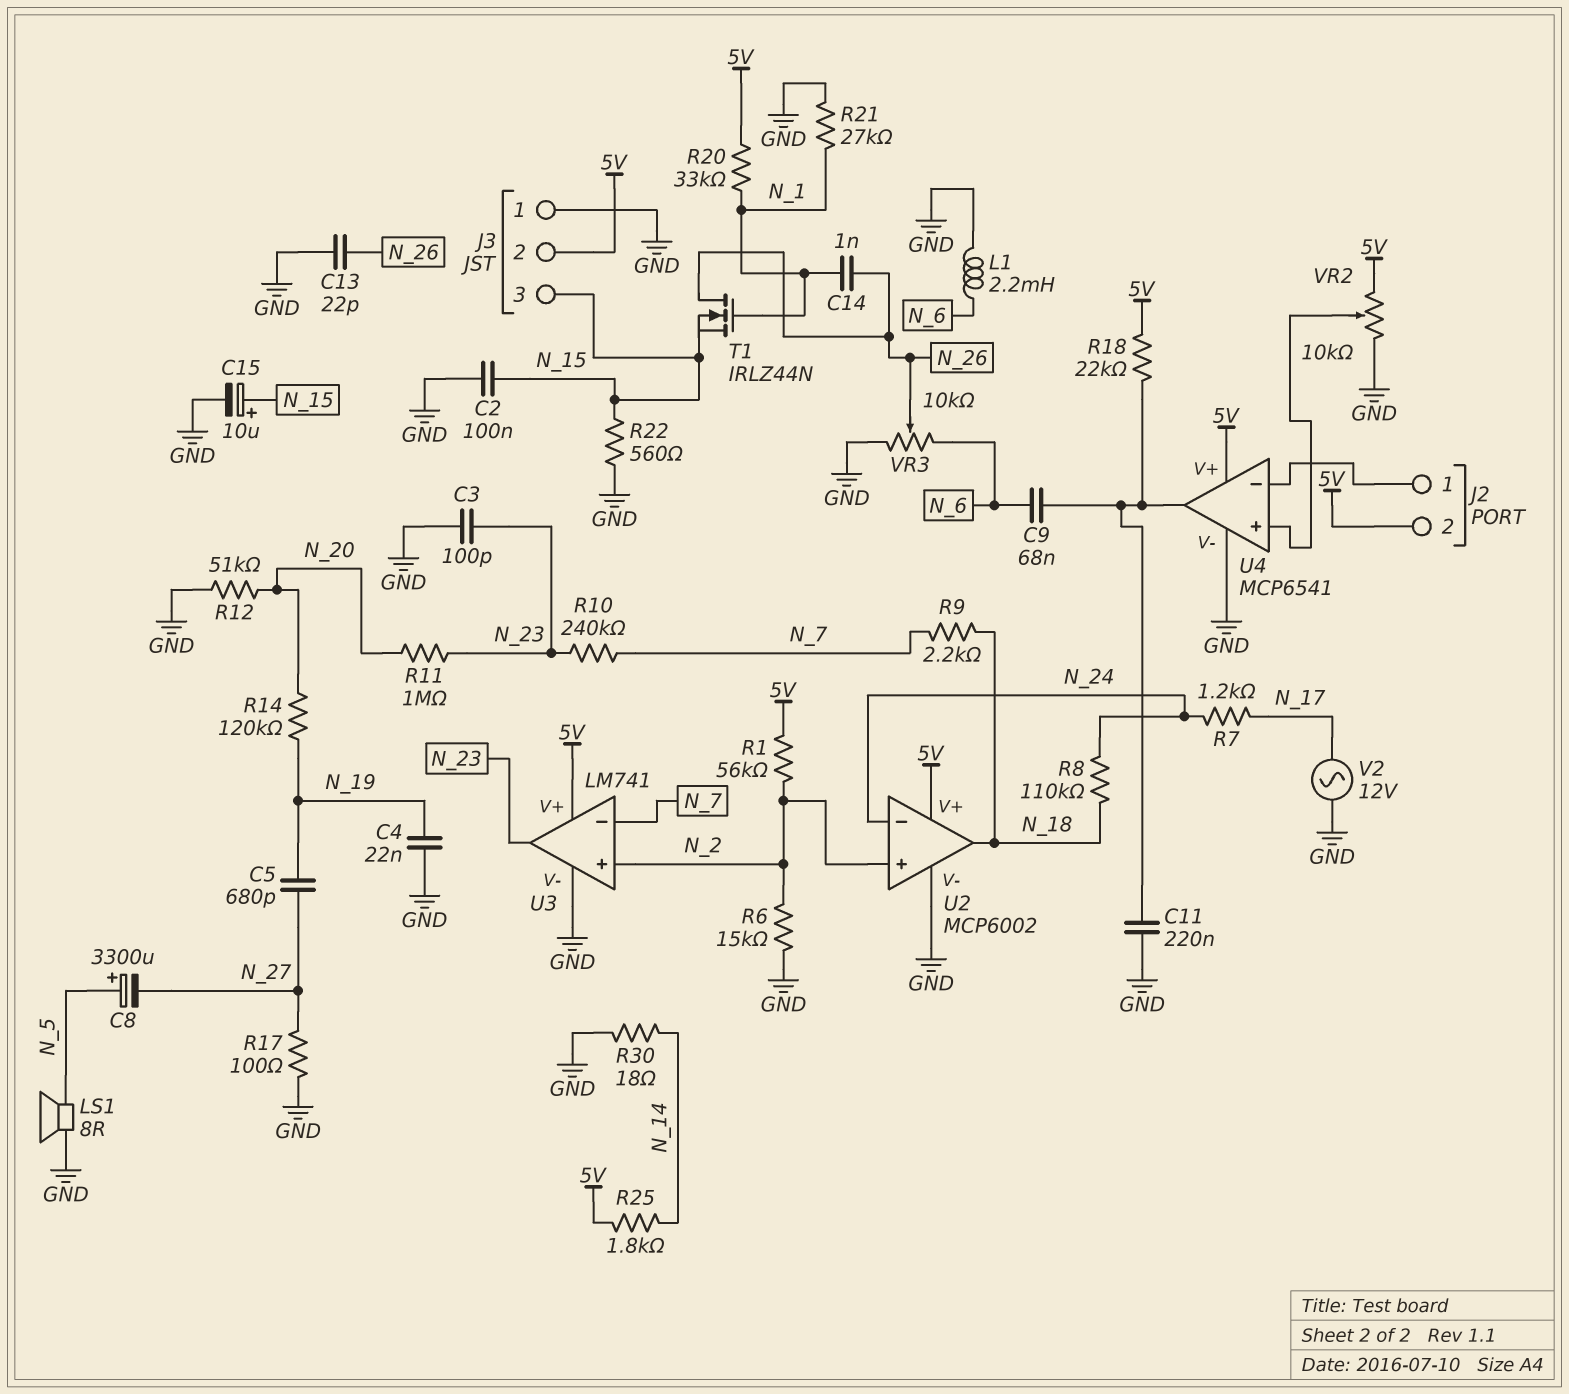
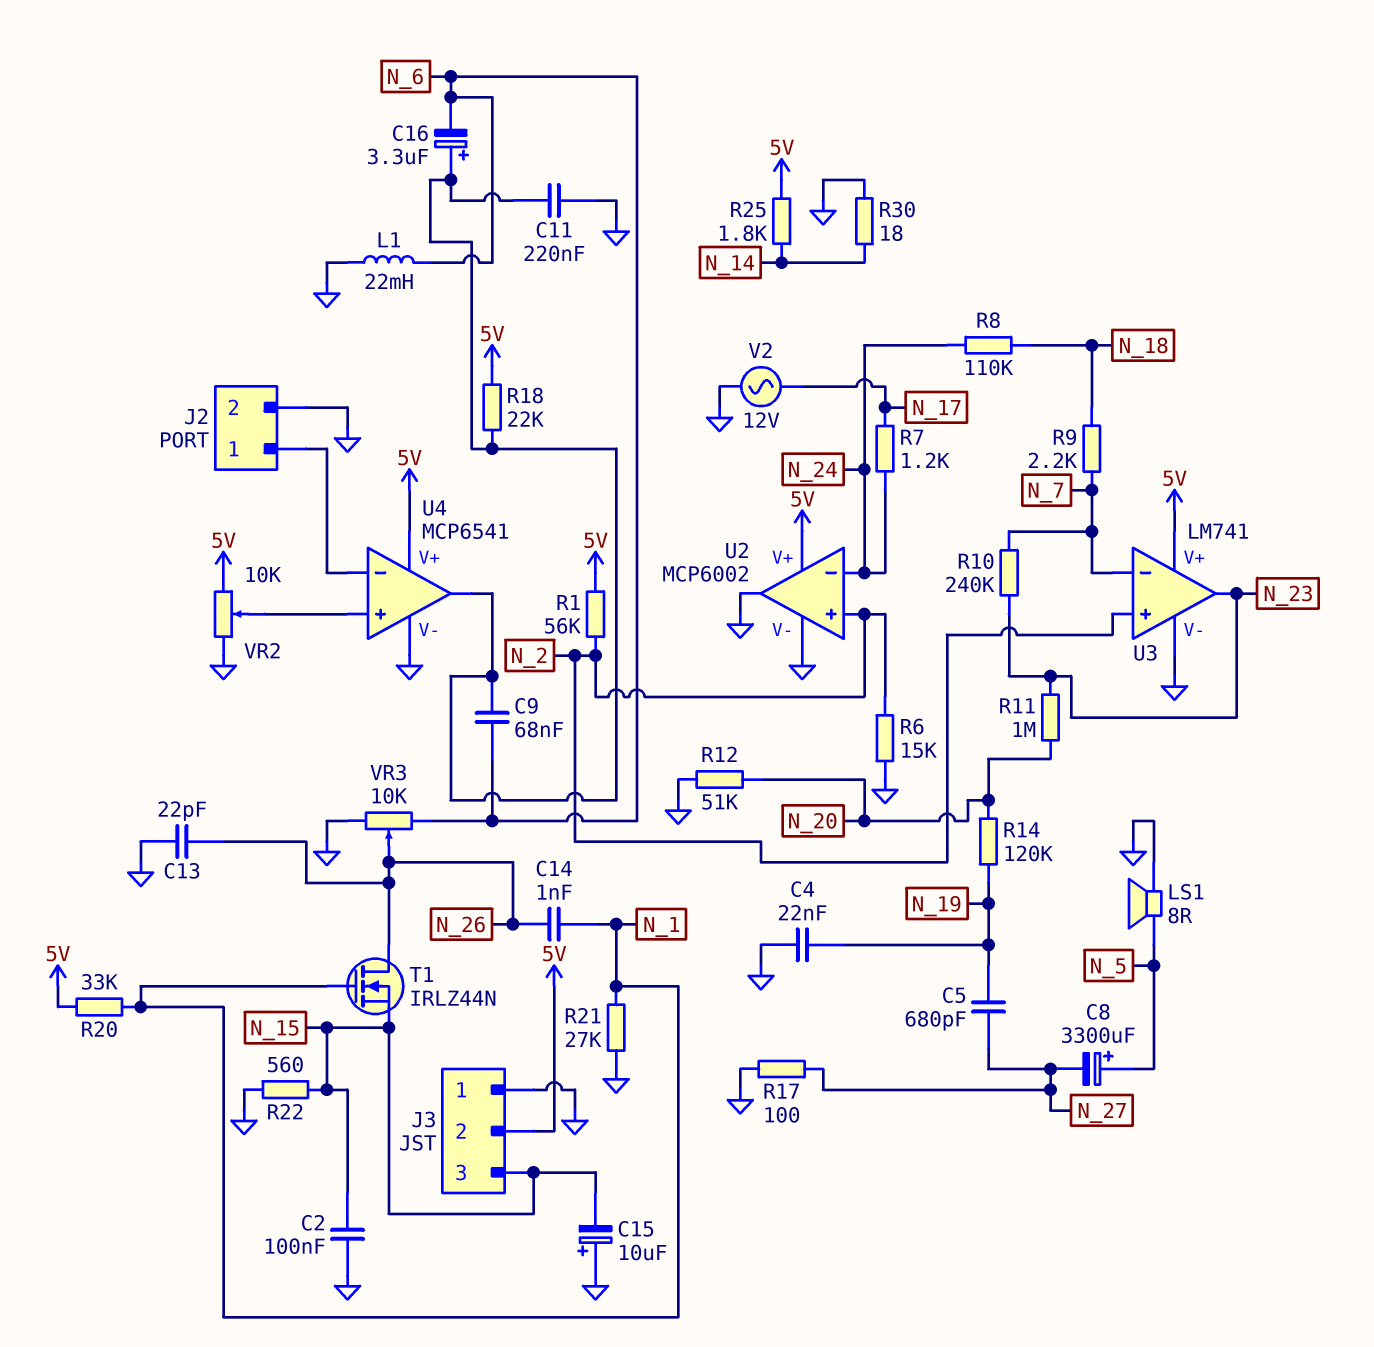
C3: 100pF (GND, N_23) -> none
C15: 10uF (plus N_15, minus GND) -> 10uF (plus GND, minus N_15)
C16: none -> 3.3uF (plus U4/out, minus N_6)
J2 pin 2: 5V -> GND
L1: 2.2mH (GND, N_6) -> 22mH (GND, N_6)
U2 pin out: N_18 -> GND

